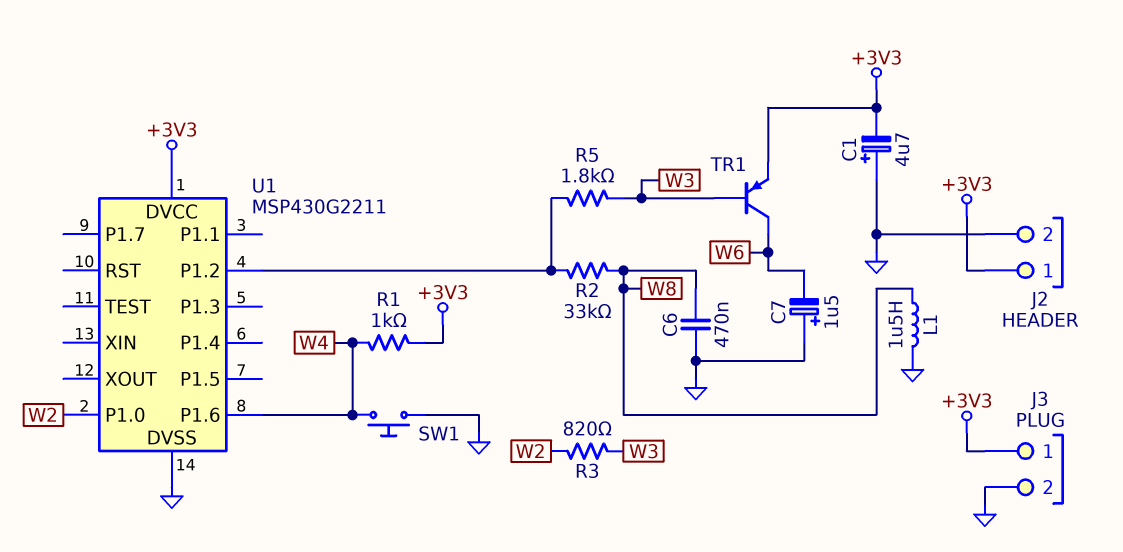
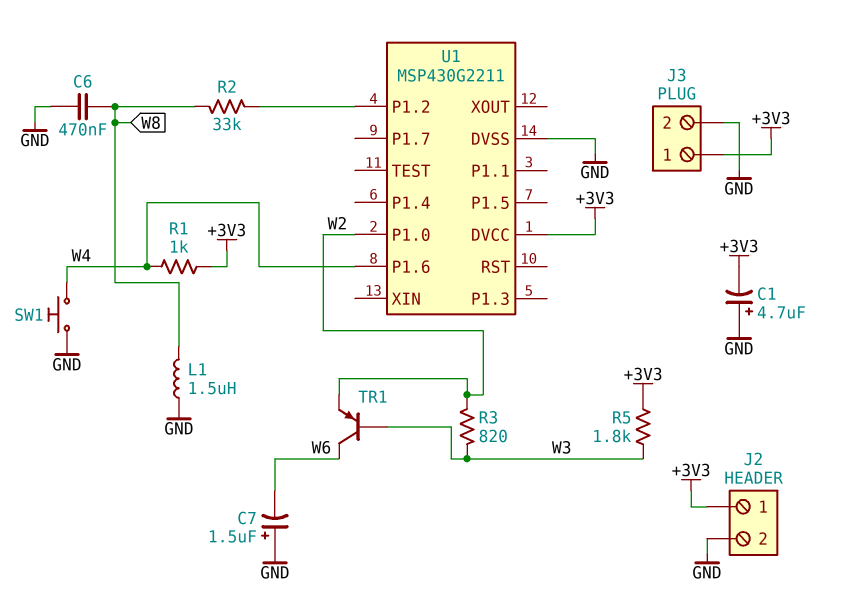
R5: 1.8k (U1/P1.2, W3) -> 1.8k (+3V3, W3)
TR1: PNP (B W3, C W6, E +3V3) -> PNP (B W3, C W6, E W2)

